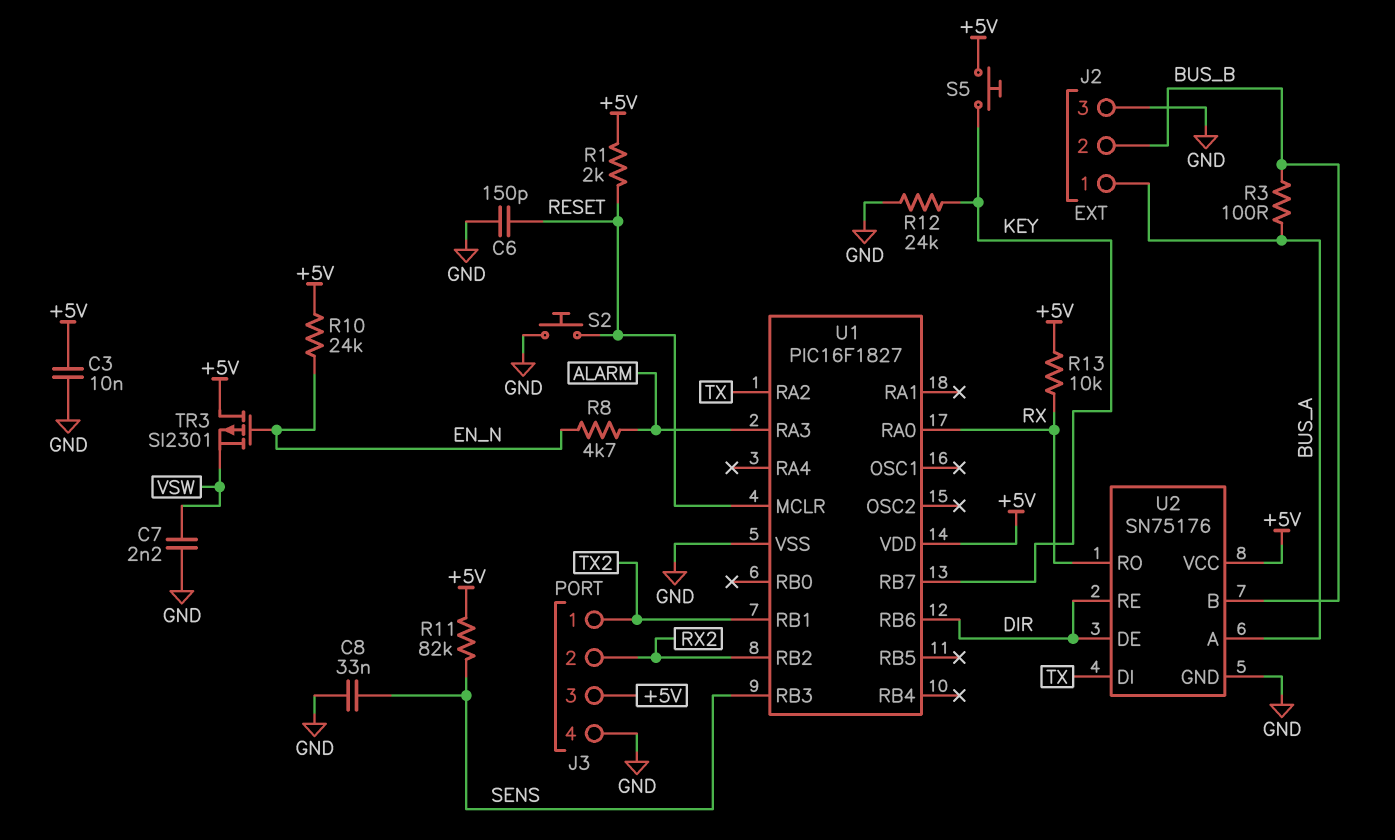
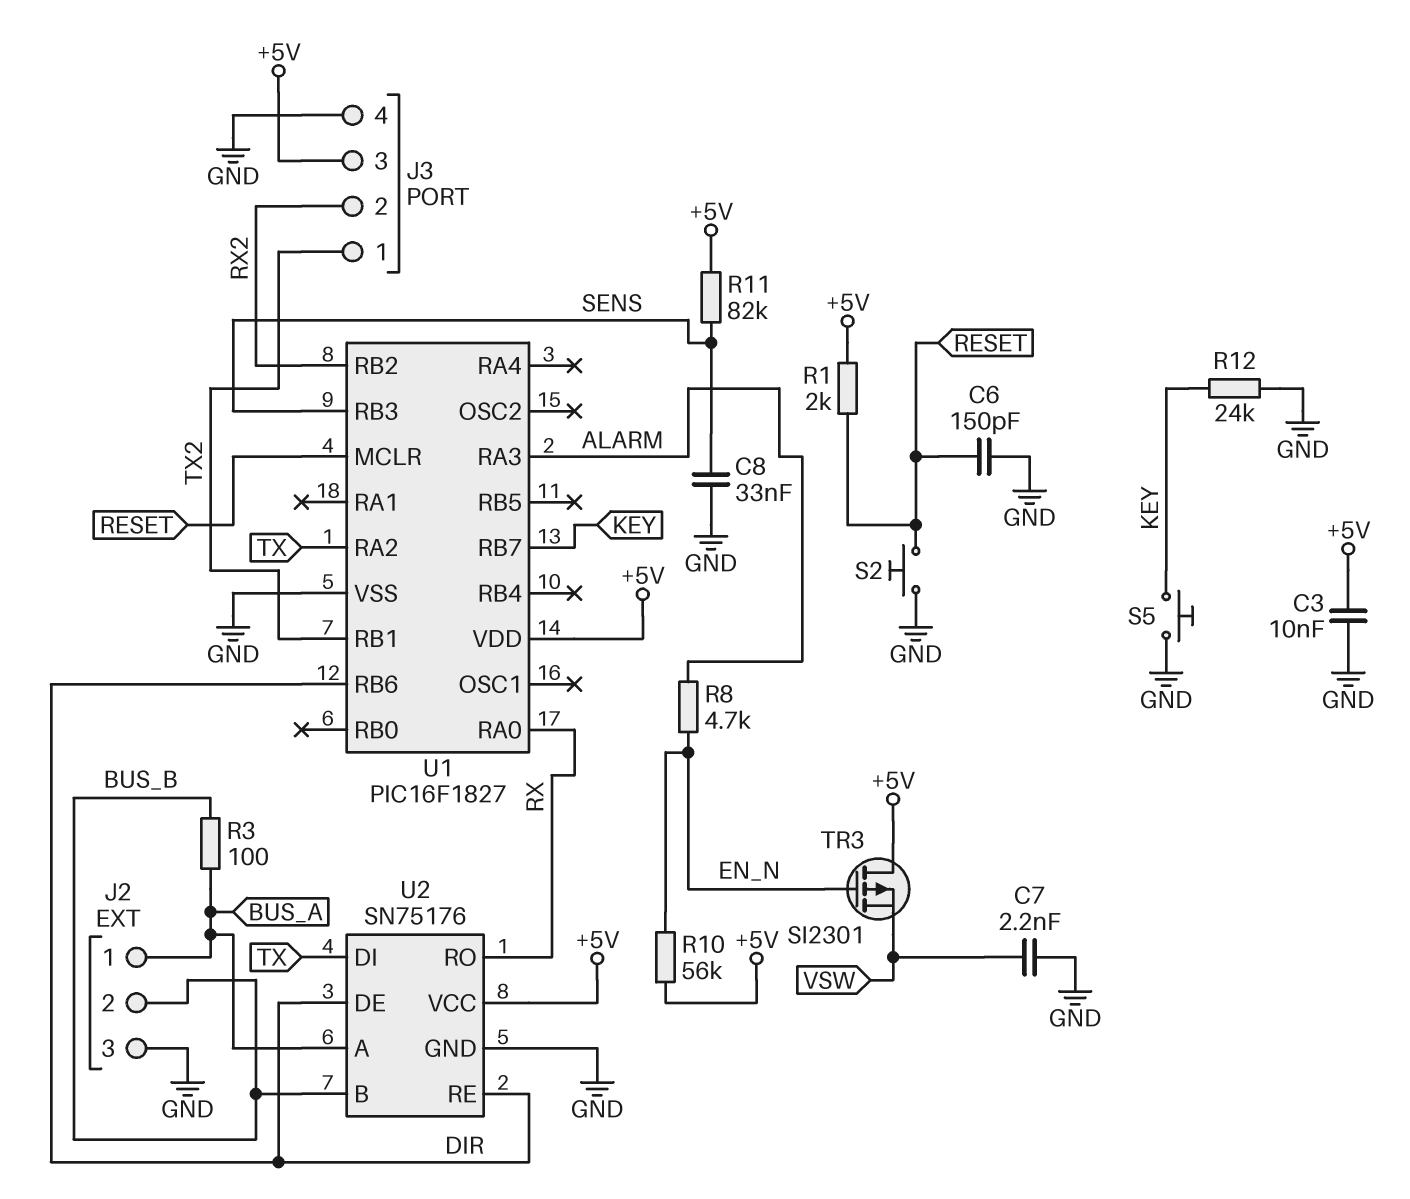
R10: 24k (+5V, EN_N) -> 56k (+5V, EN_N)
R13: 10k (+5V, RX) -> none
S5: button (+5V, KEY) -> button (GND, KEY)

